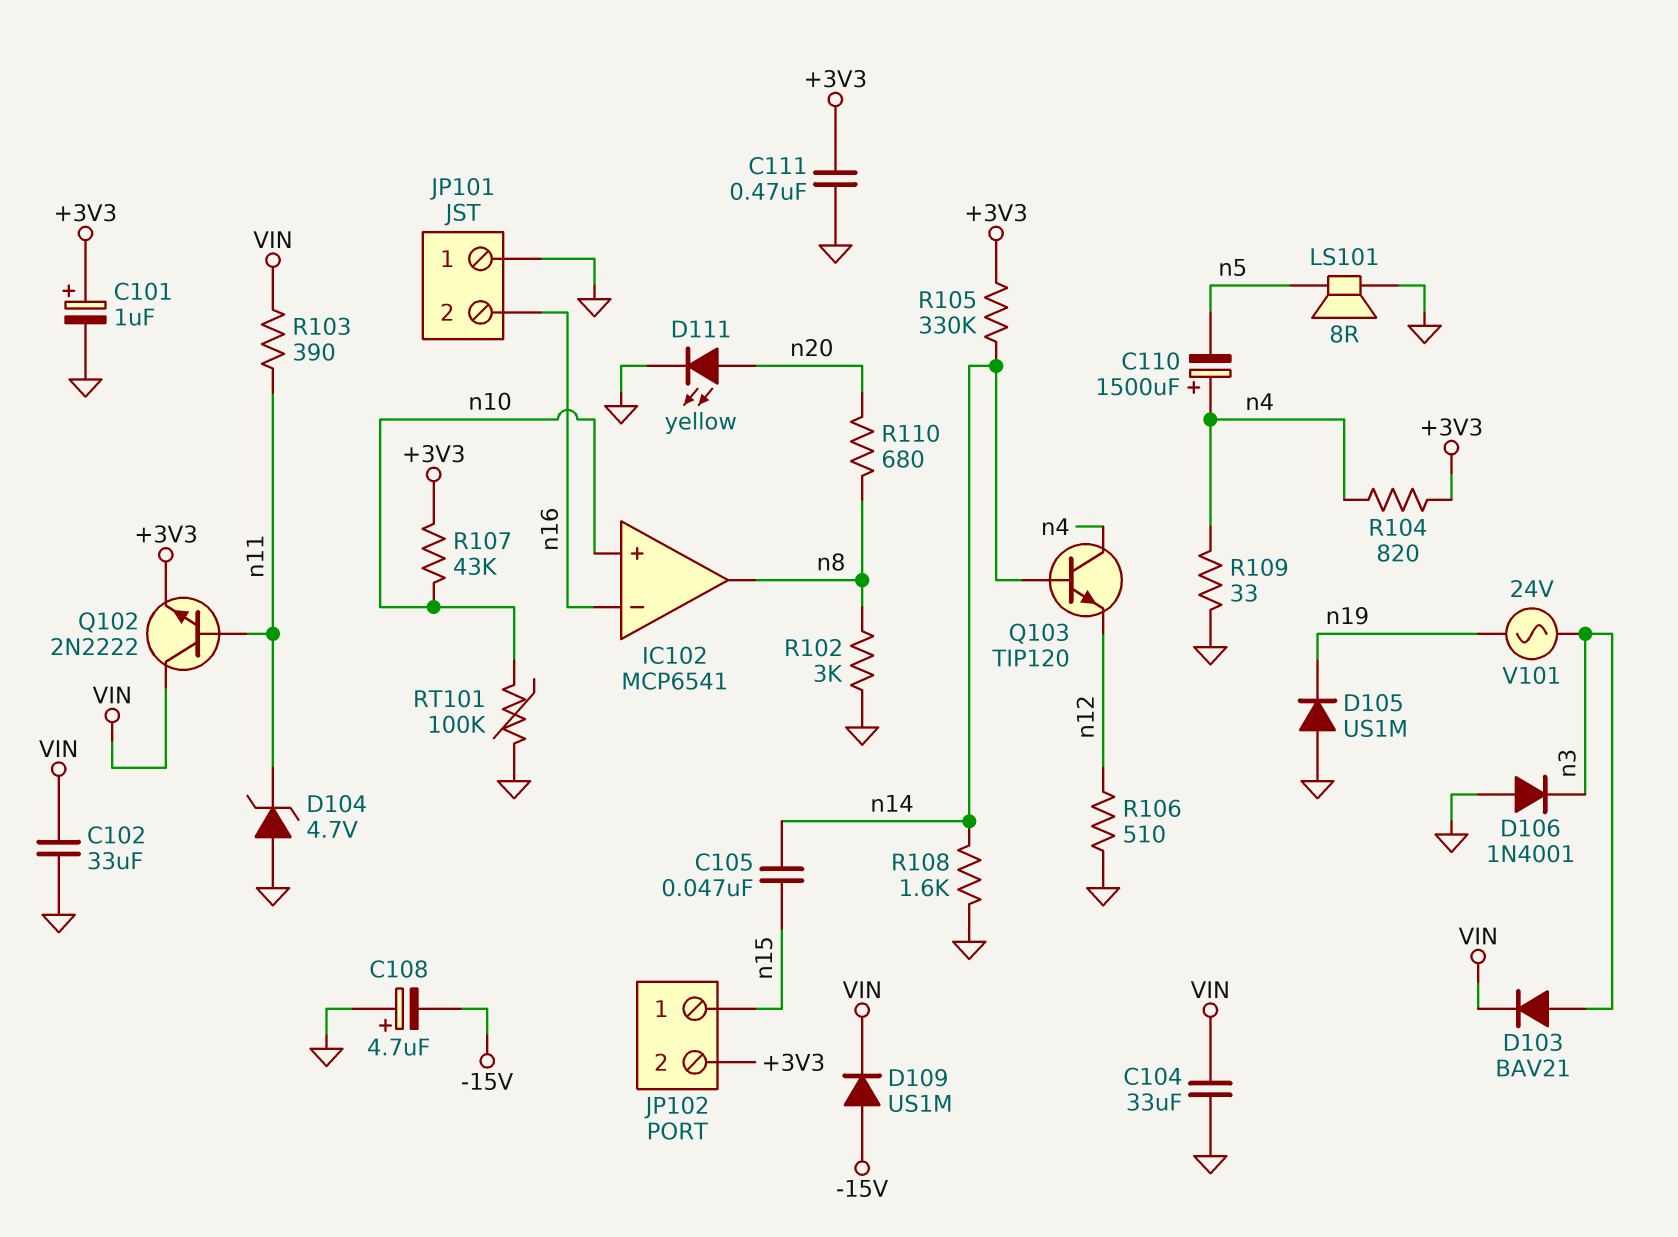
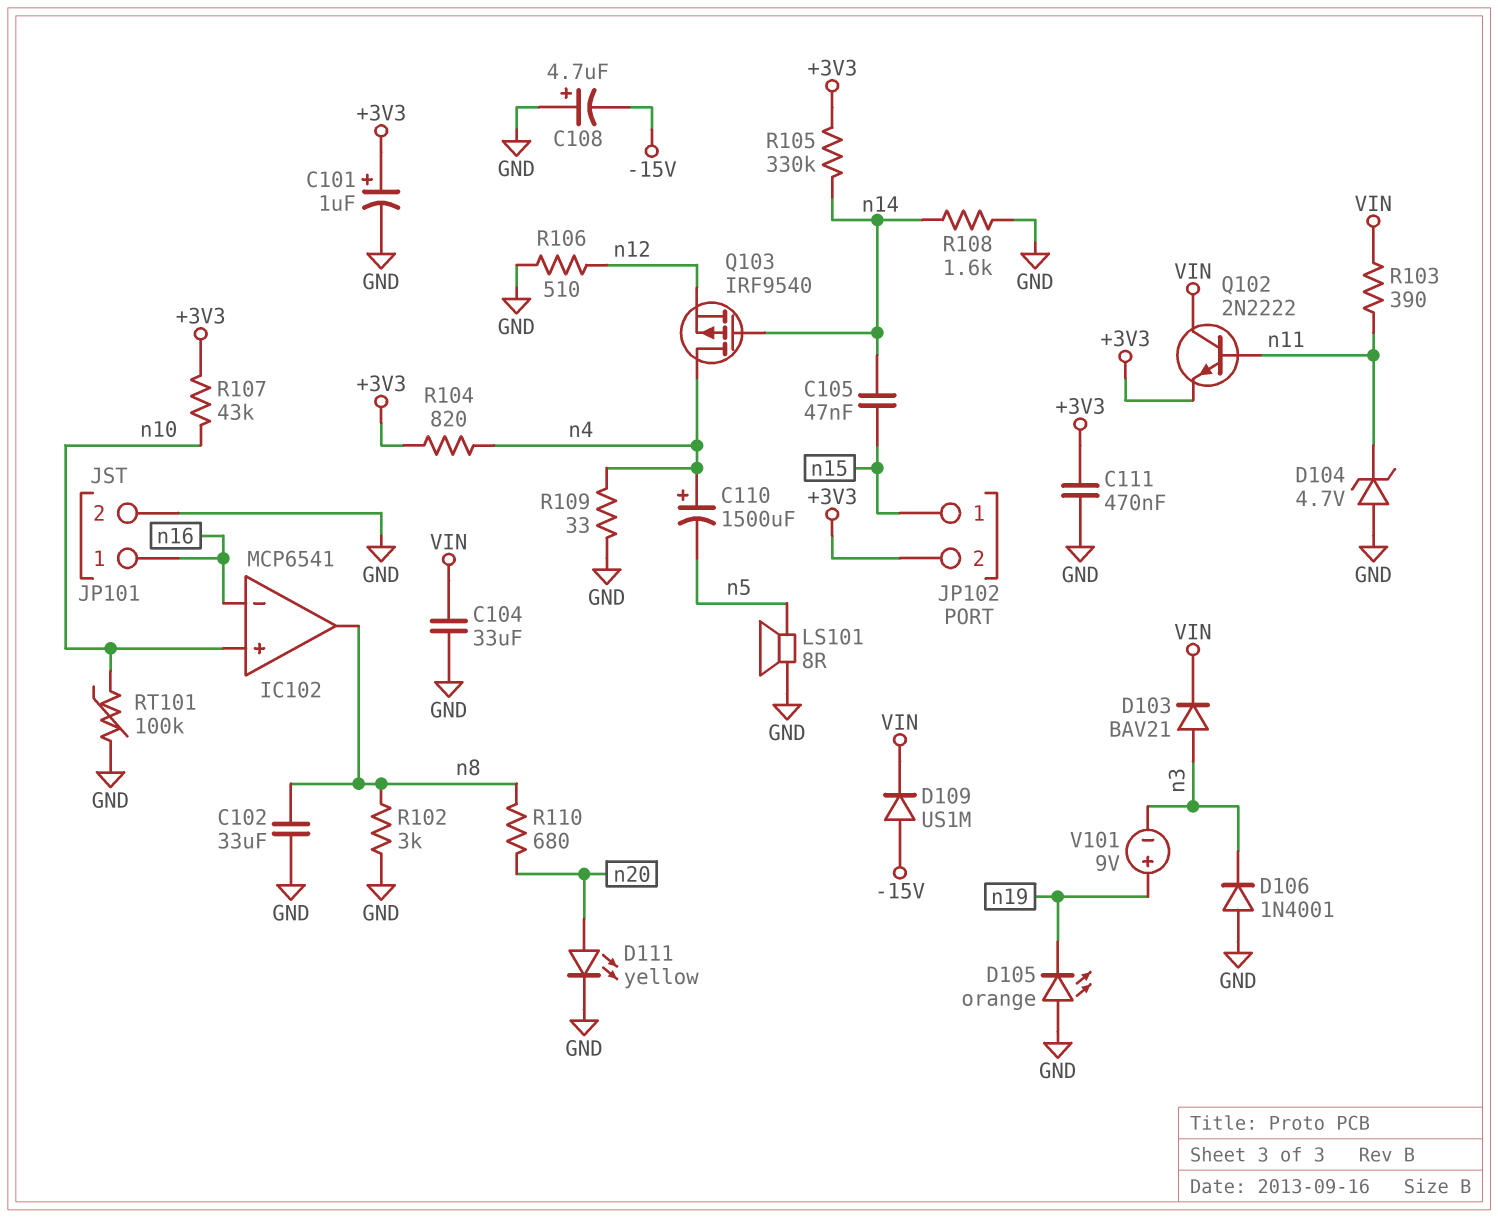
C102: 33uF (GND, VIN) -> 33uF (GND, n8)
D105: diode US1M (A GND, K n19) -> LED orange (A GND, K n19)
JP101 pin 1: GND -> n16
JP101 pin 2: n16 -> GND
Q103: NPN TIP120 (B n14, C n4, E n12) -> PMOS IRF9540 (G n14, D n4, S n12)
V101: AC 24V (n3, n19) -> 9V (plus n19, minus n3)

